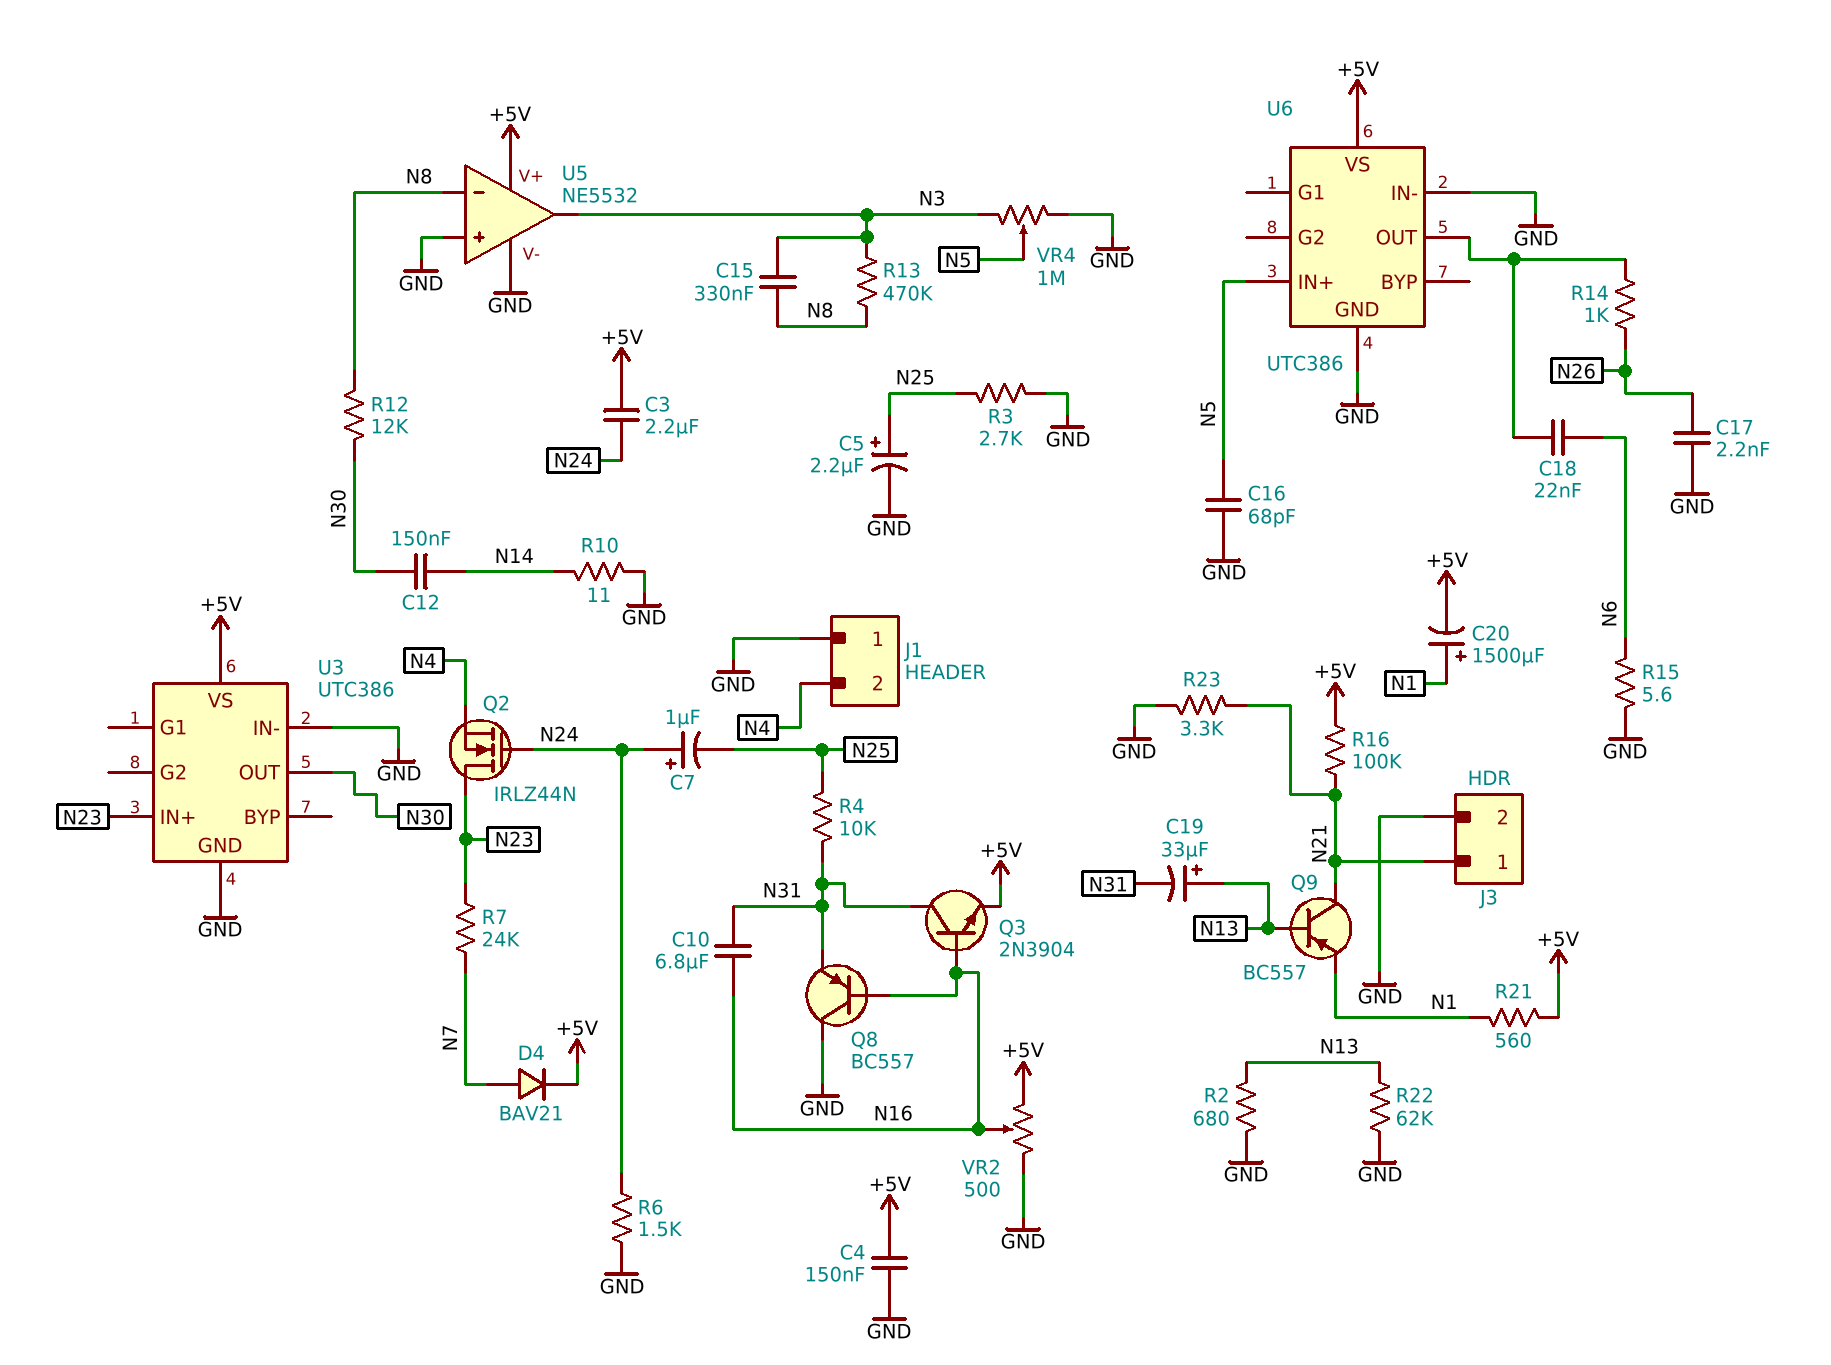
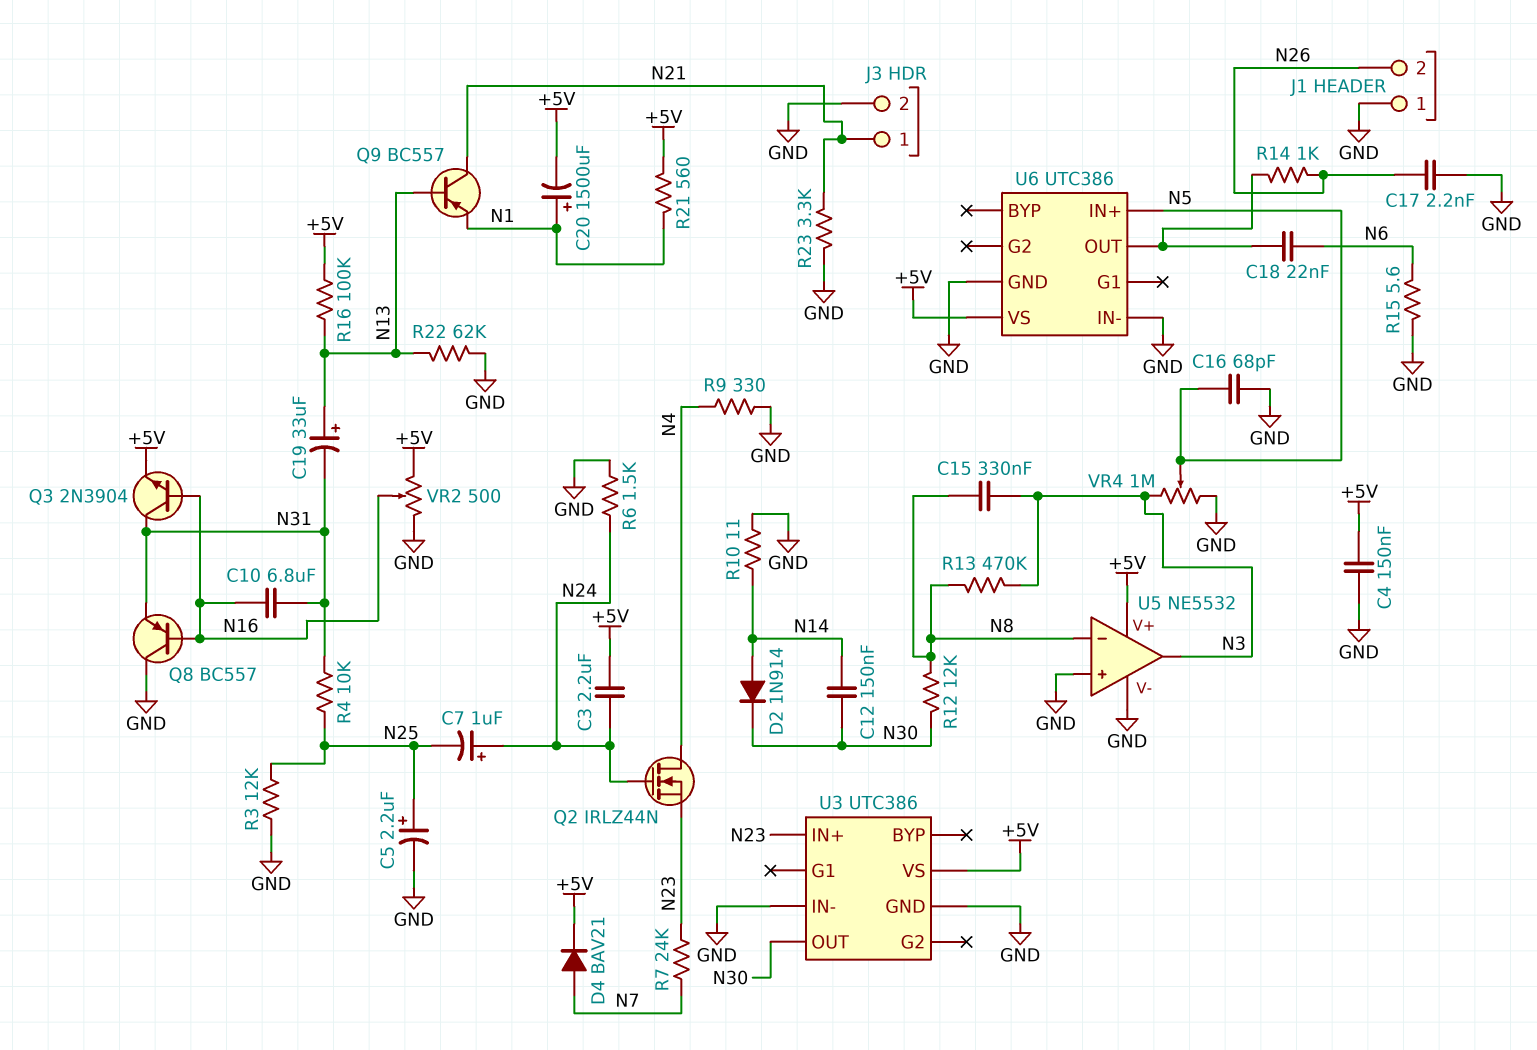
D2: none -> diode 1N914 (A N14, K N30)
J1 pin 2: N4 -> N26
Q2: NMOS IRLZ44N (G N24, D N23, S N4) -> NMOS IRLZ44N (G N24, D N4, S N23)
R2: 680 (GND, N13) -> none
R3: 2.7k (GND, N25) -> 12k (GND, N25)
R9: none -> 330 (GND, N4)
R16: 100k (+5V, N21) -> 100k (+5V, N13)

